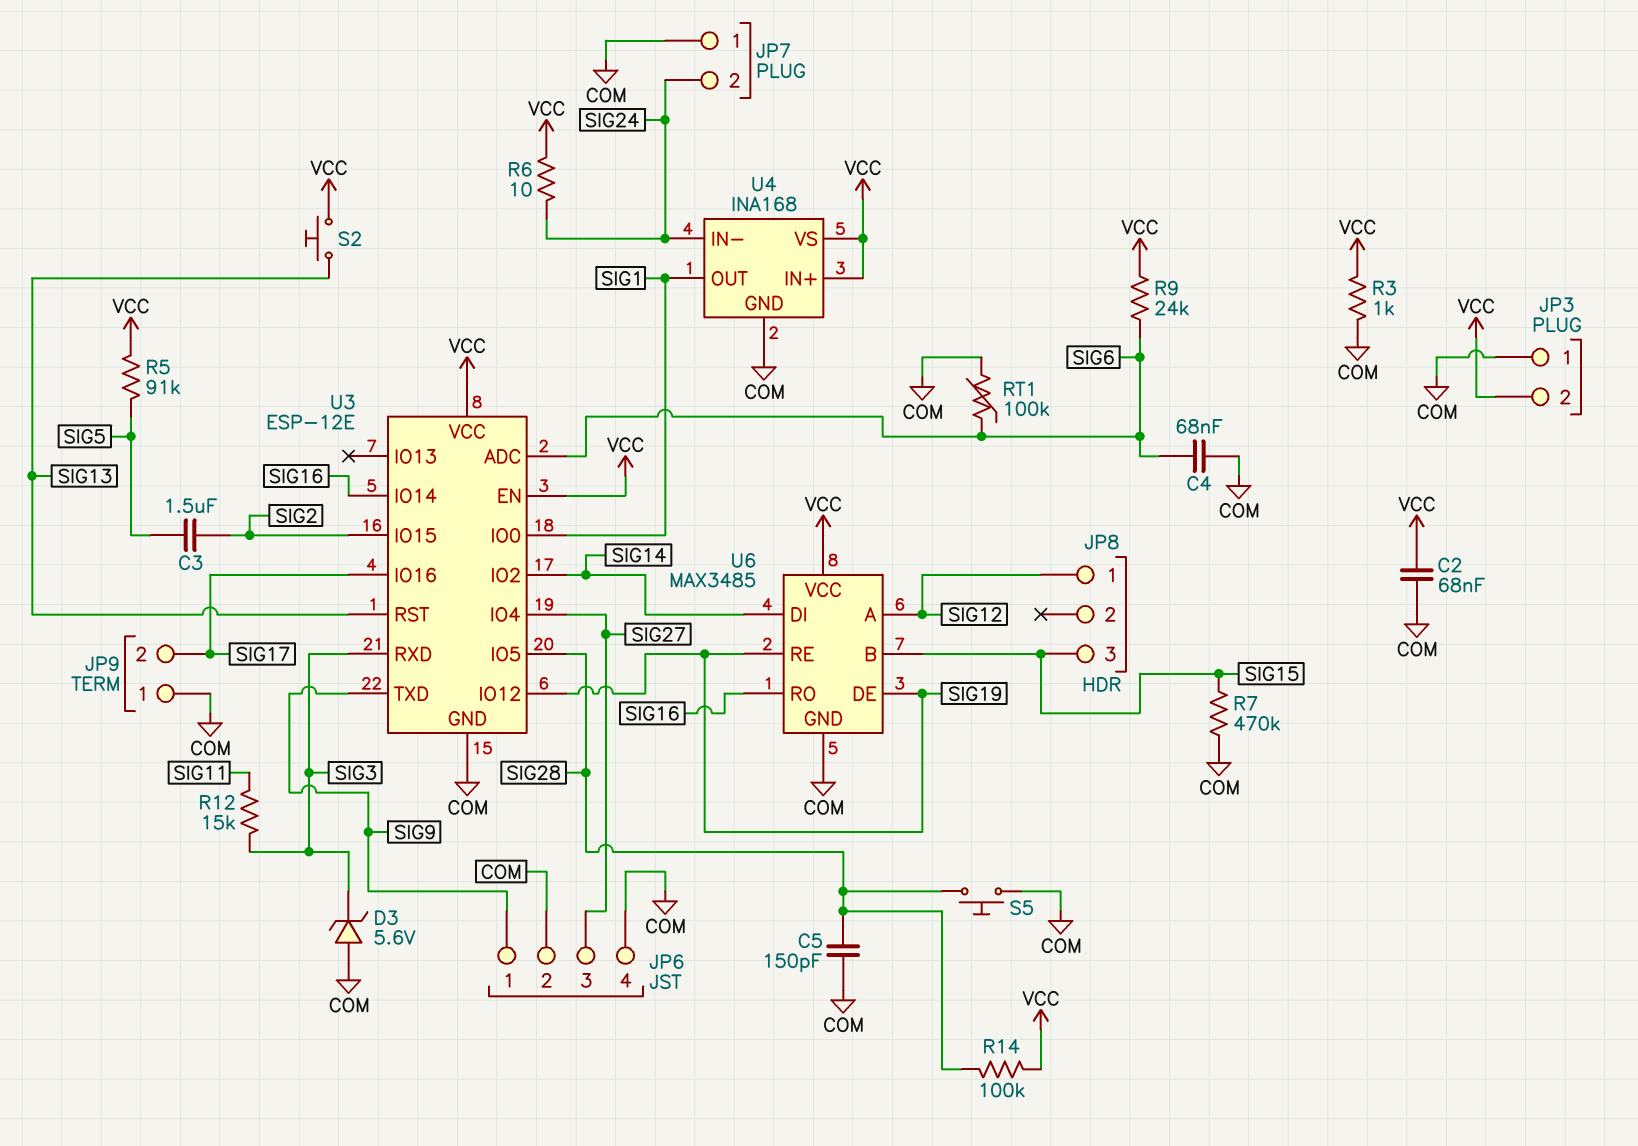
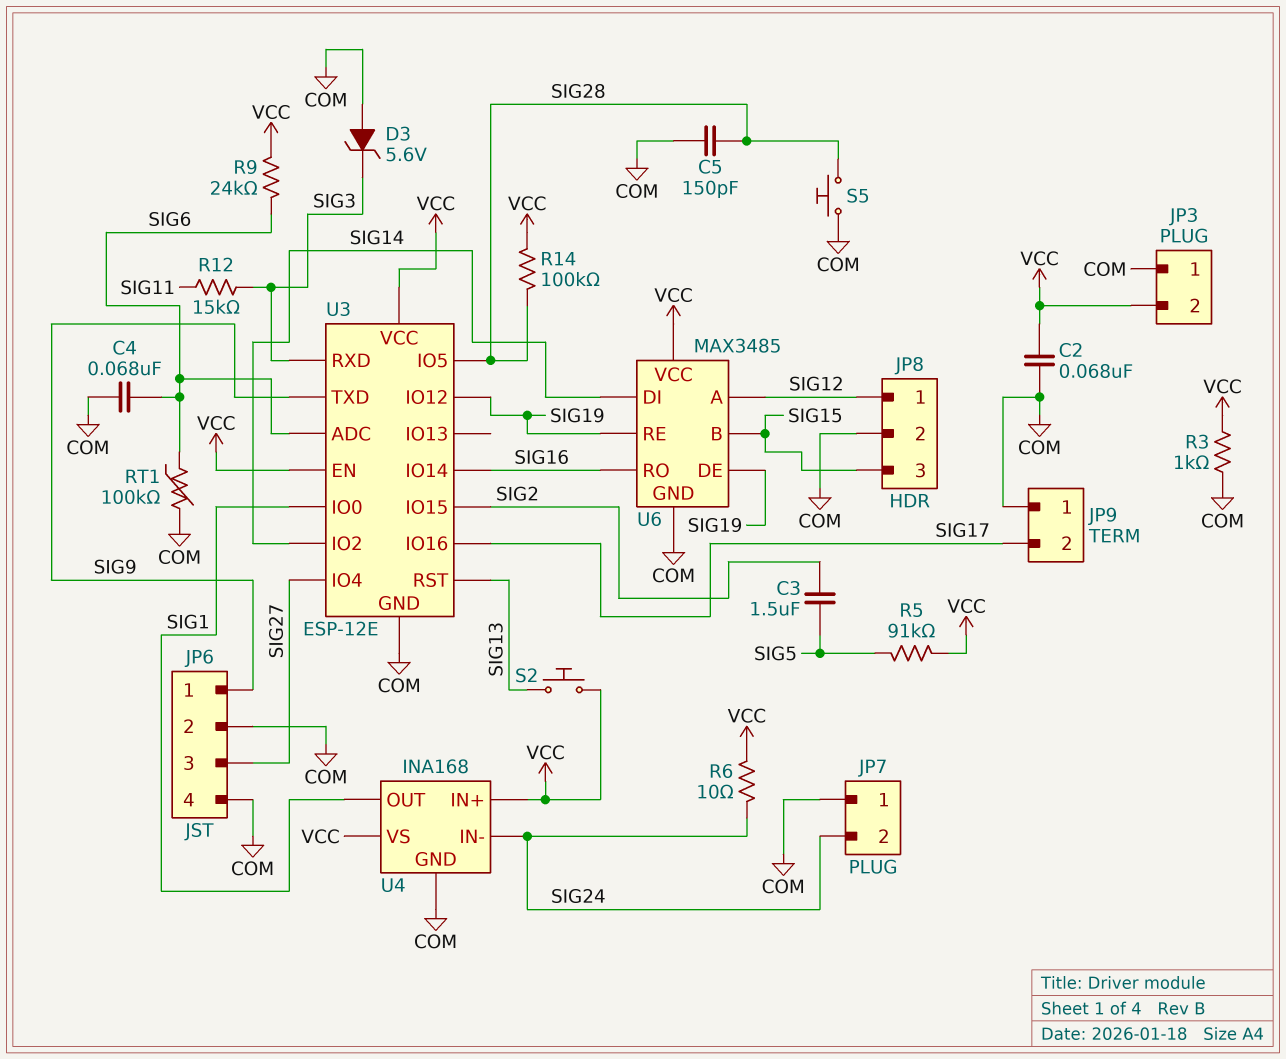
JP8 pin 2: none -> COM
R7: 470k (COM, SIG15) -> none

